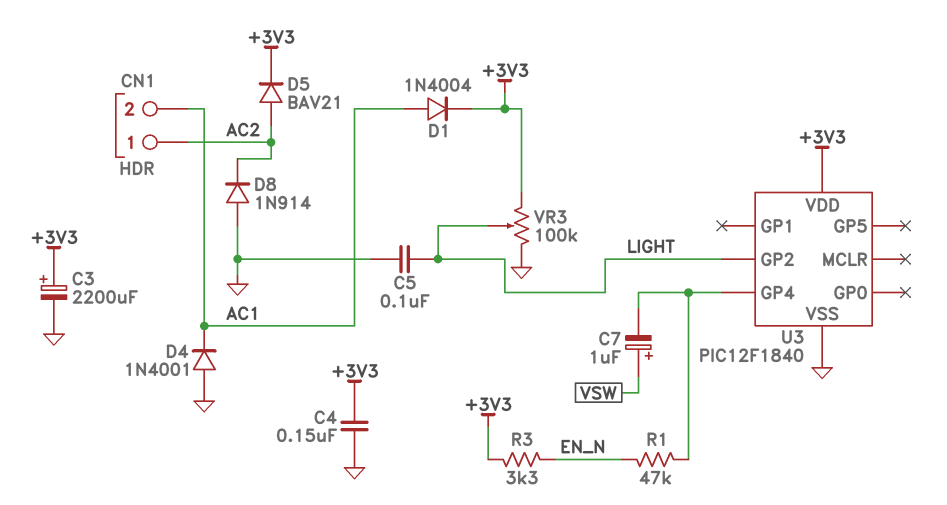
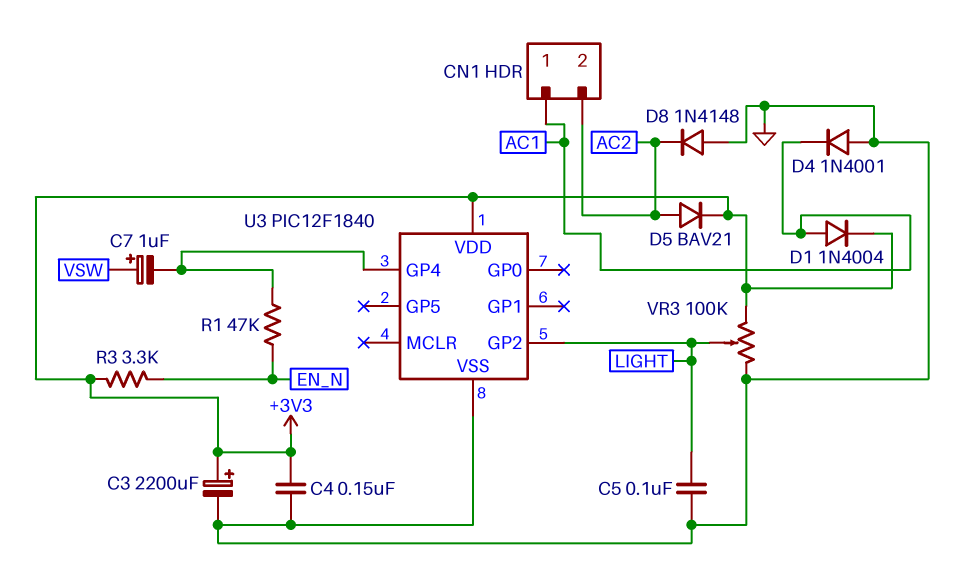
CN1 pin 1: AC2 -> AC1
CN1 pin 2: AC1 -> AC2
D8: diode 1N914 (A GND, K AC2) -> diode 1N4148 (A GND, K AC2)

